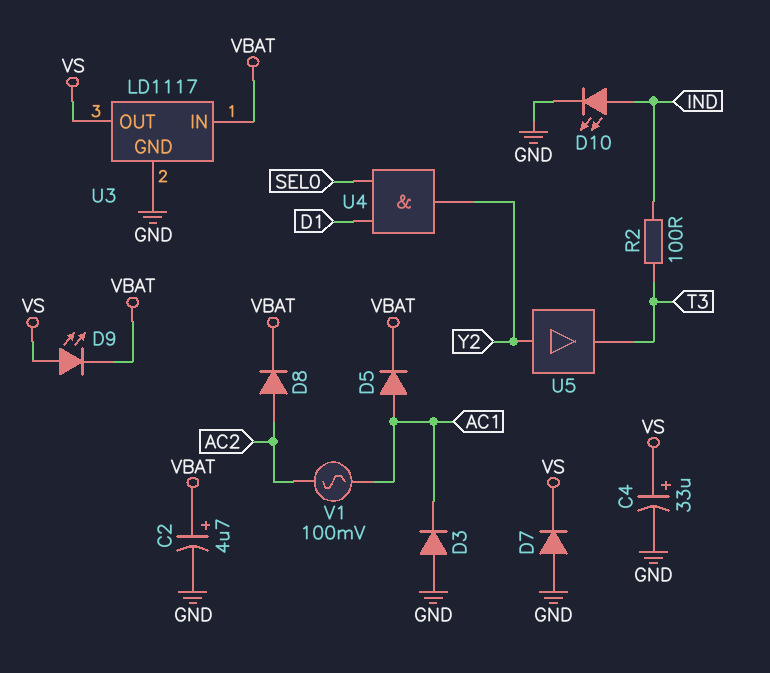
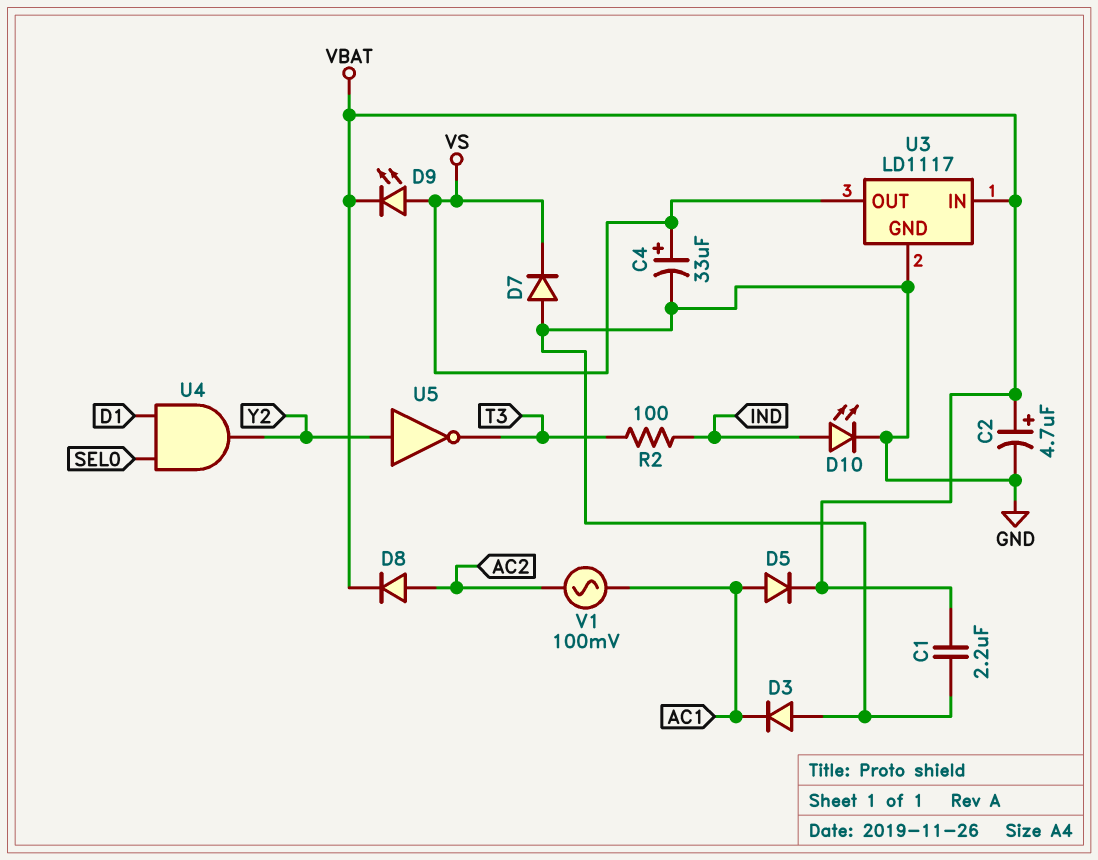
C1: none -> 2.2uF (GND, VBAT)
U5: buffer (in Y2, out T3) -> NOT (in Y2, out T3)

